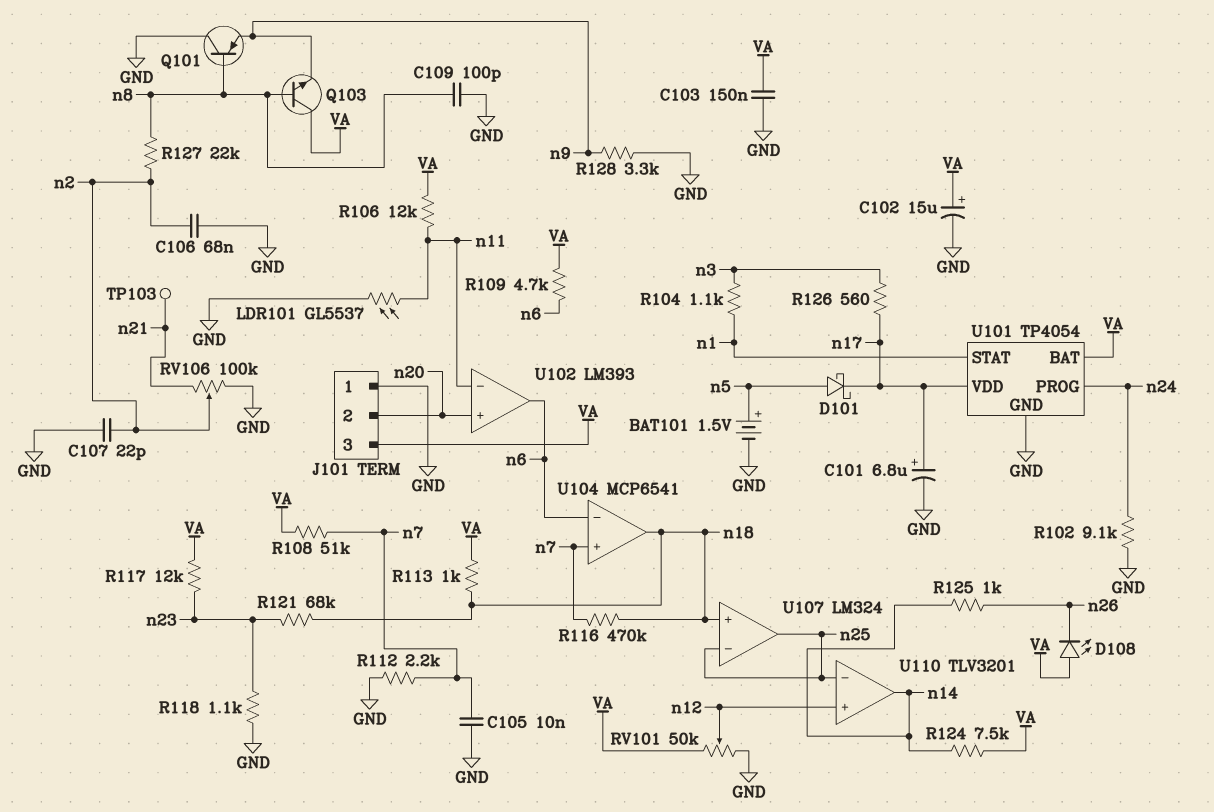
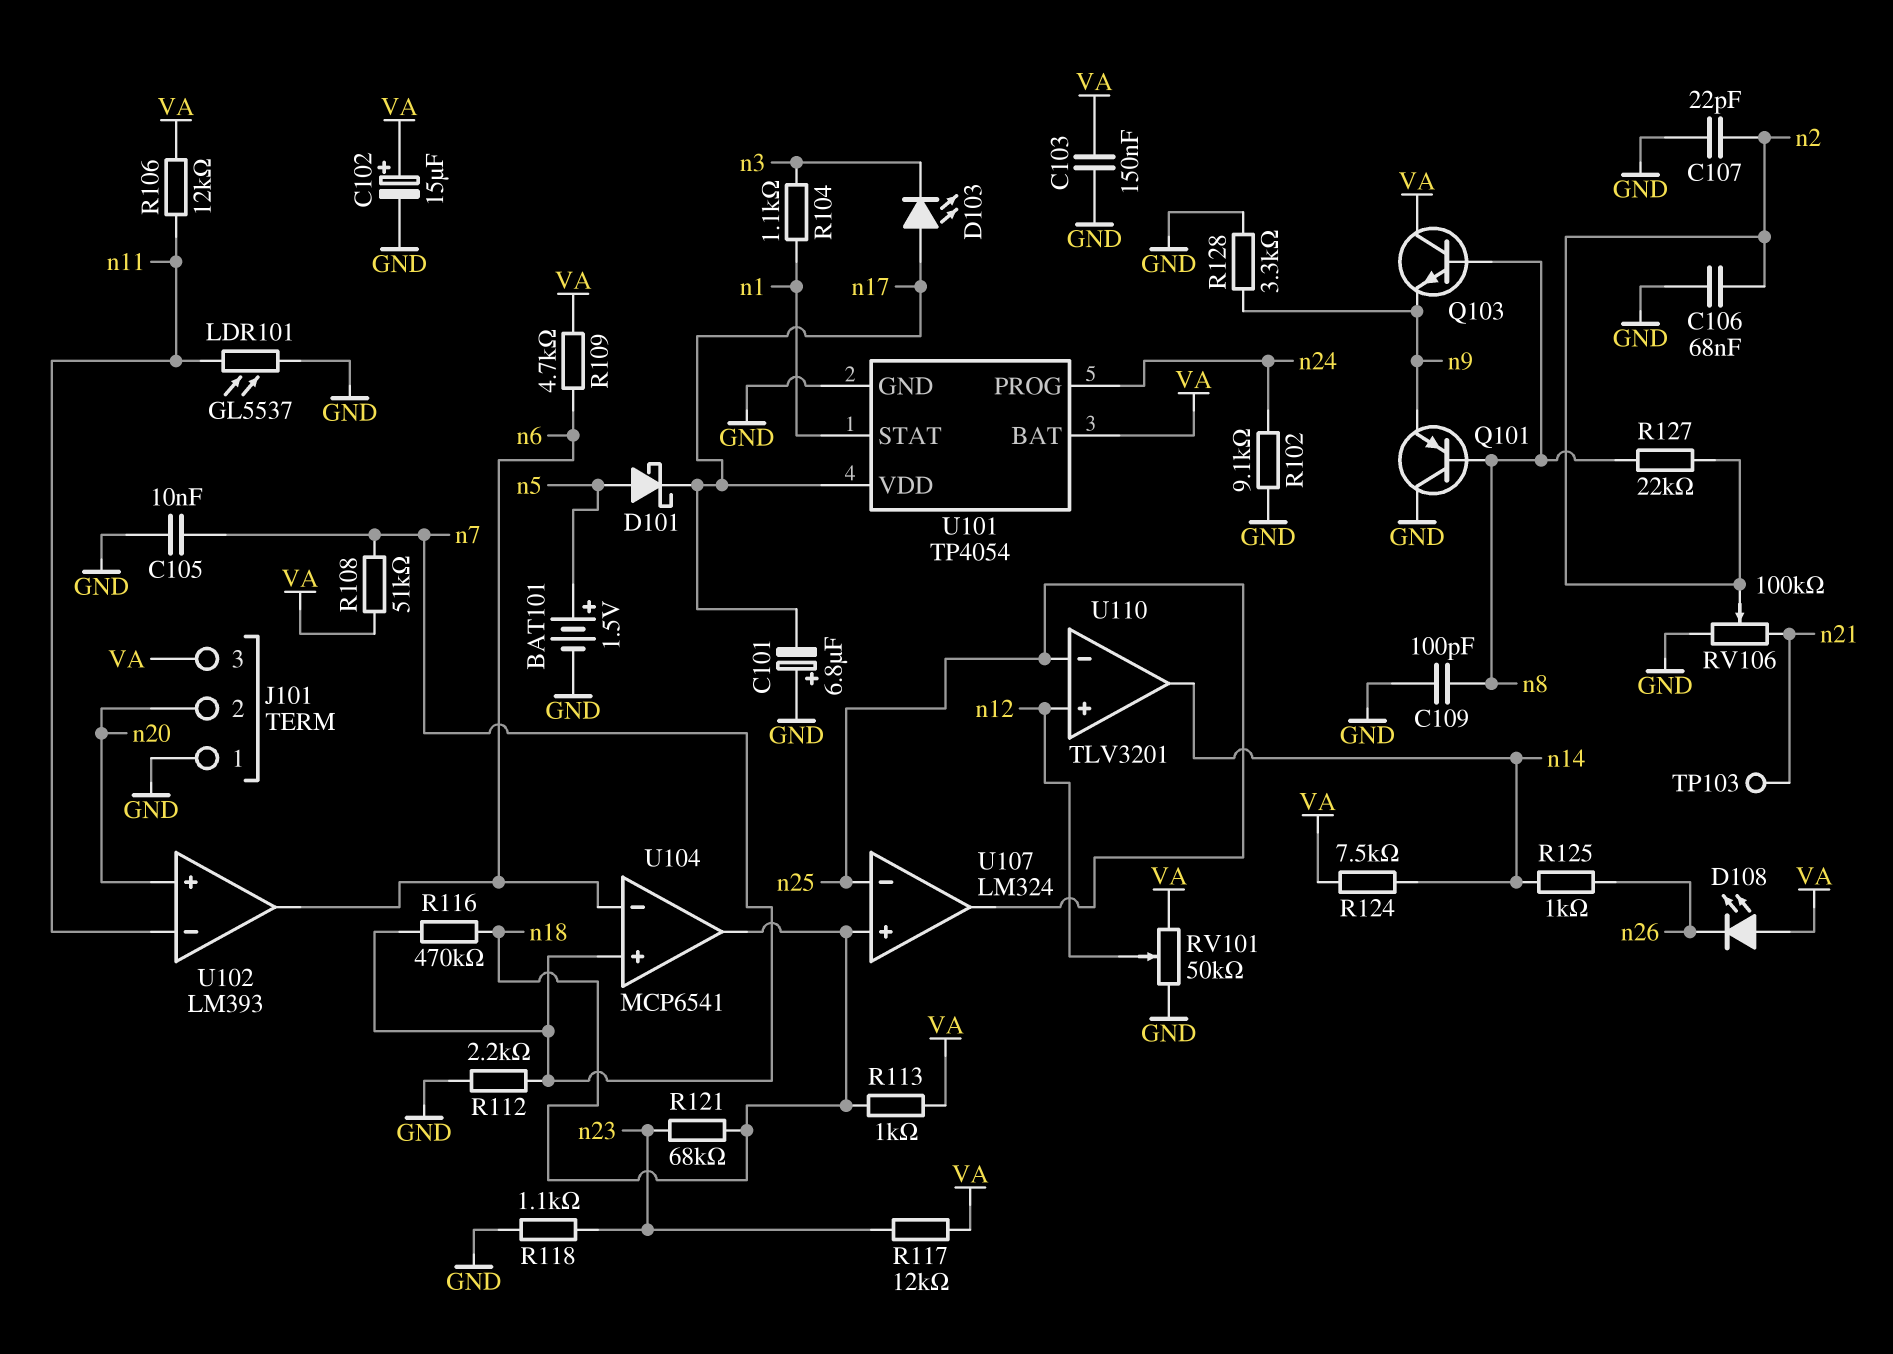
C101: 6.8uF (plus n17, minus GND) -> 6.8uF (plus GND, minus n17)
D103: none -> LED (A n17, K n3)
R126: 560 (n3, n17) -> none

